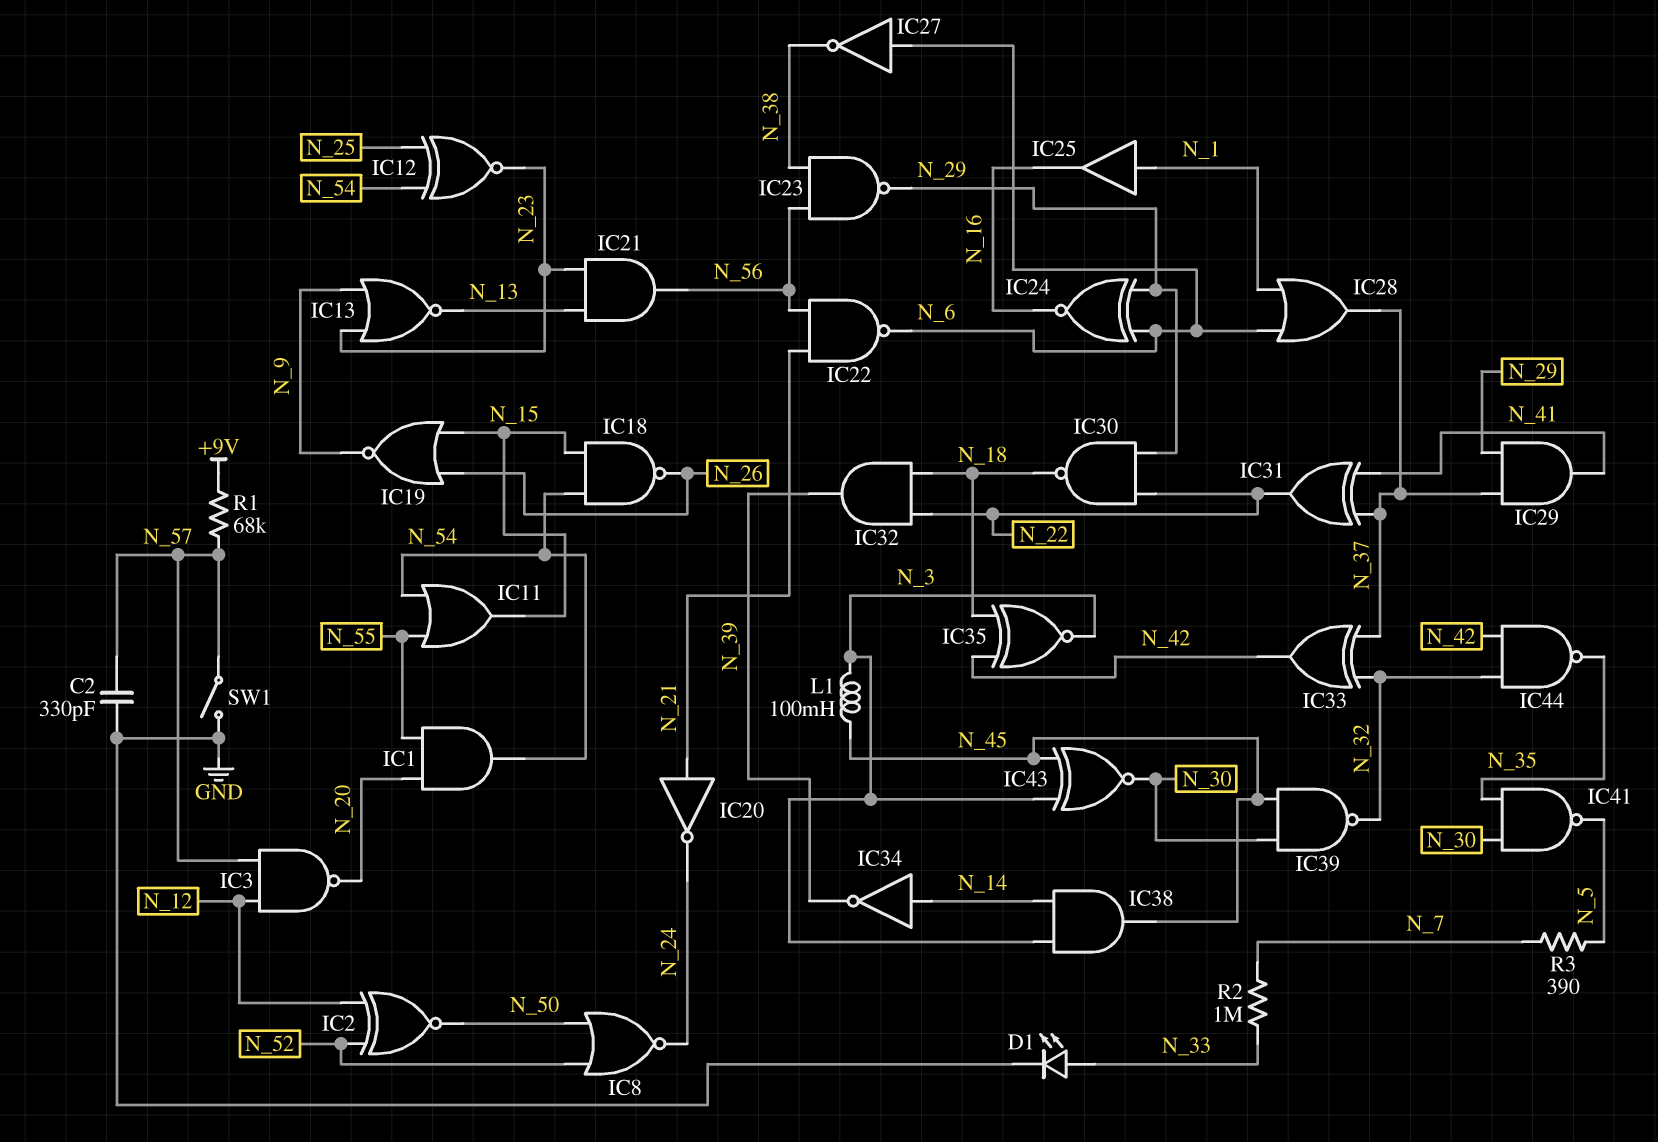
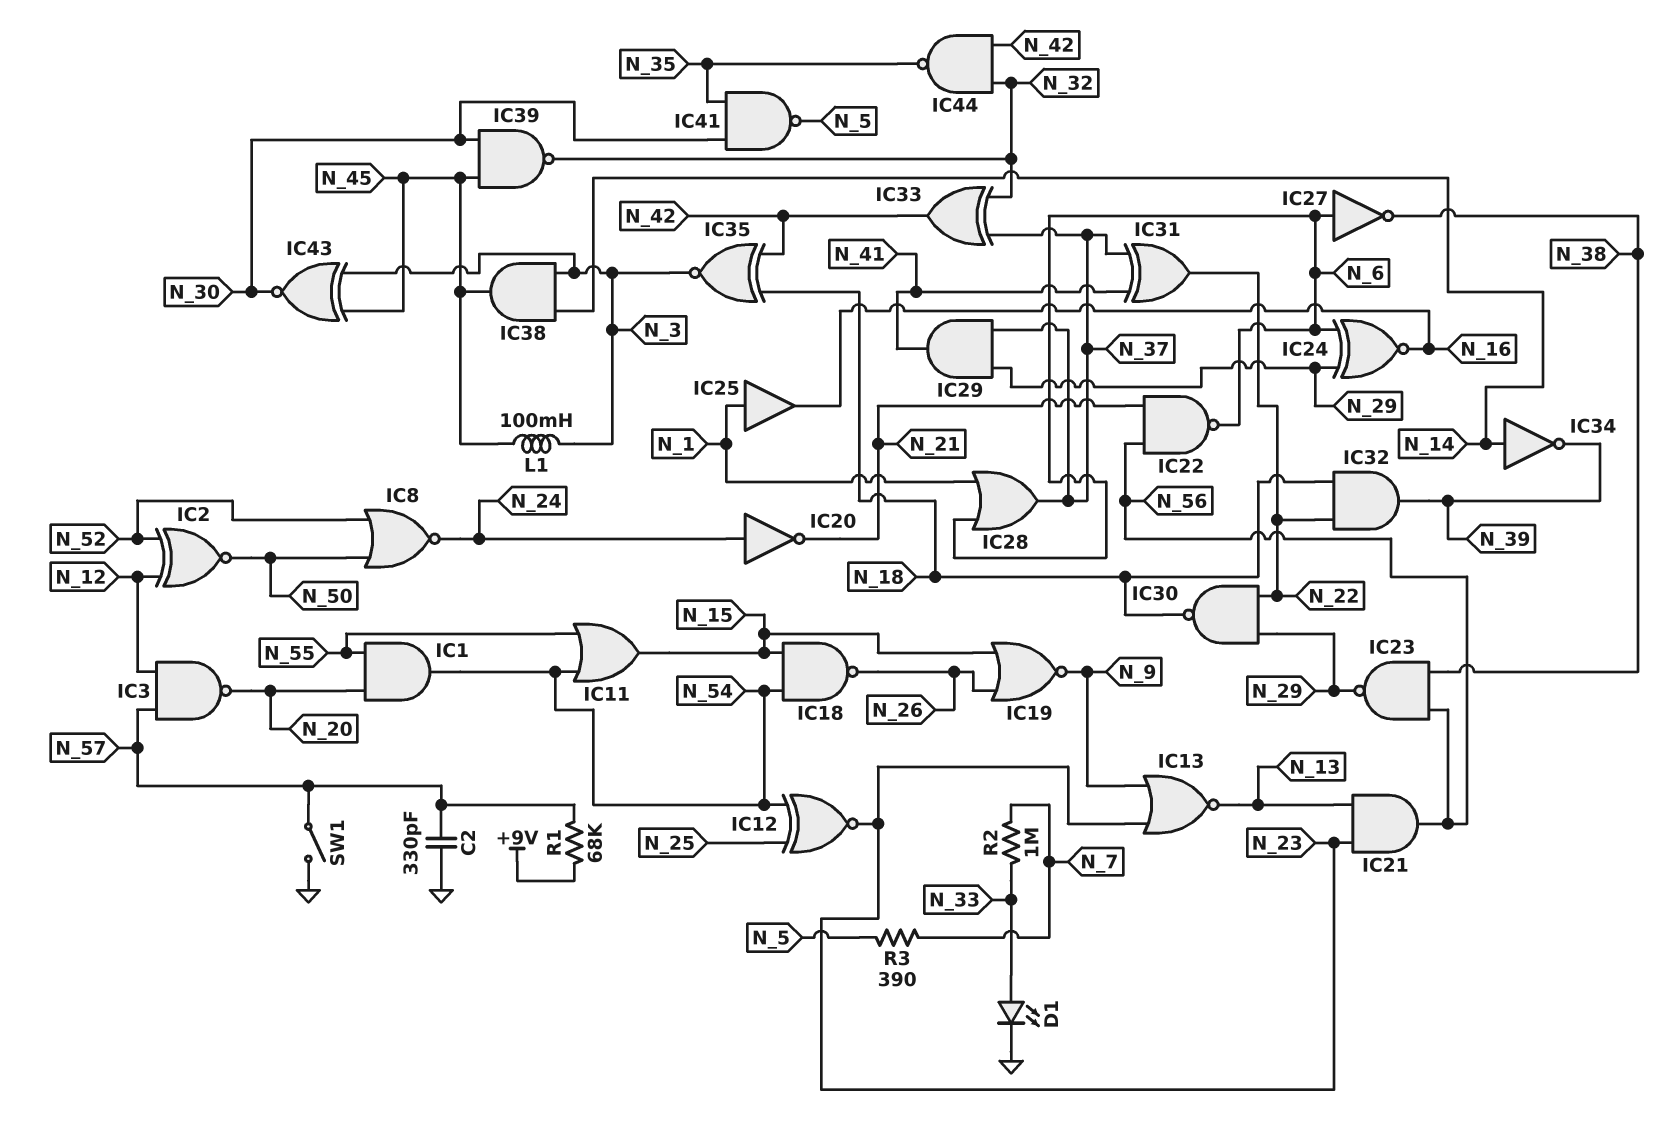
IC20: NOT (in N_21, out N_24) -> NOT (in N_24, out N_21)

